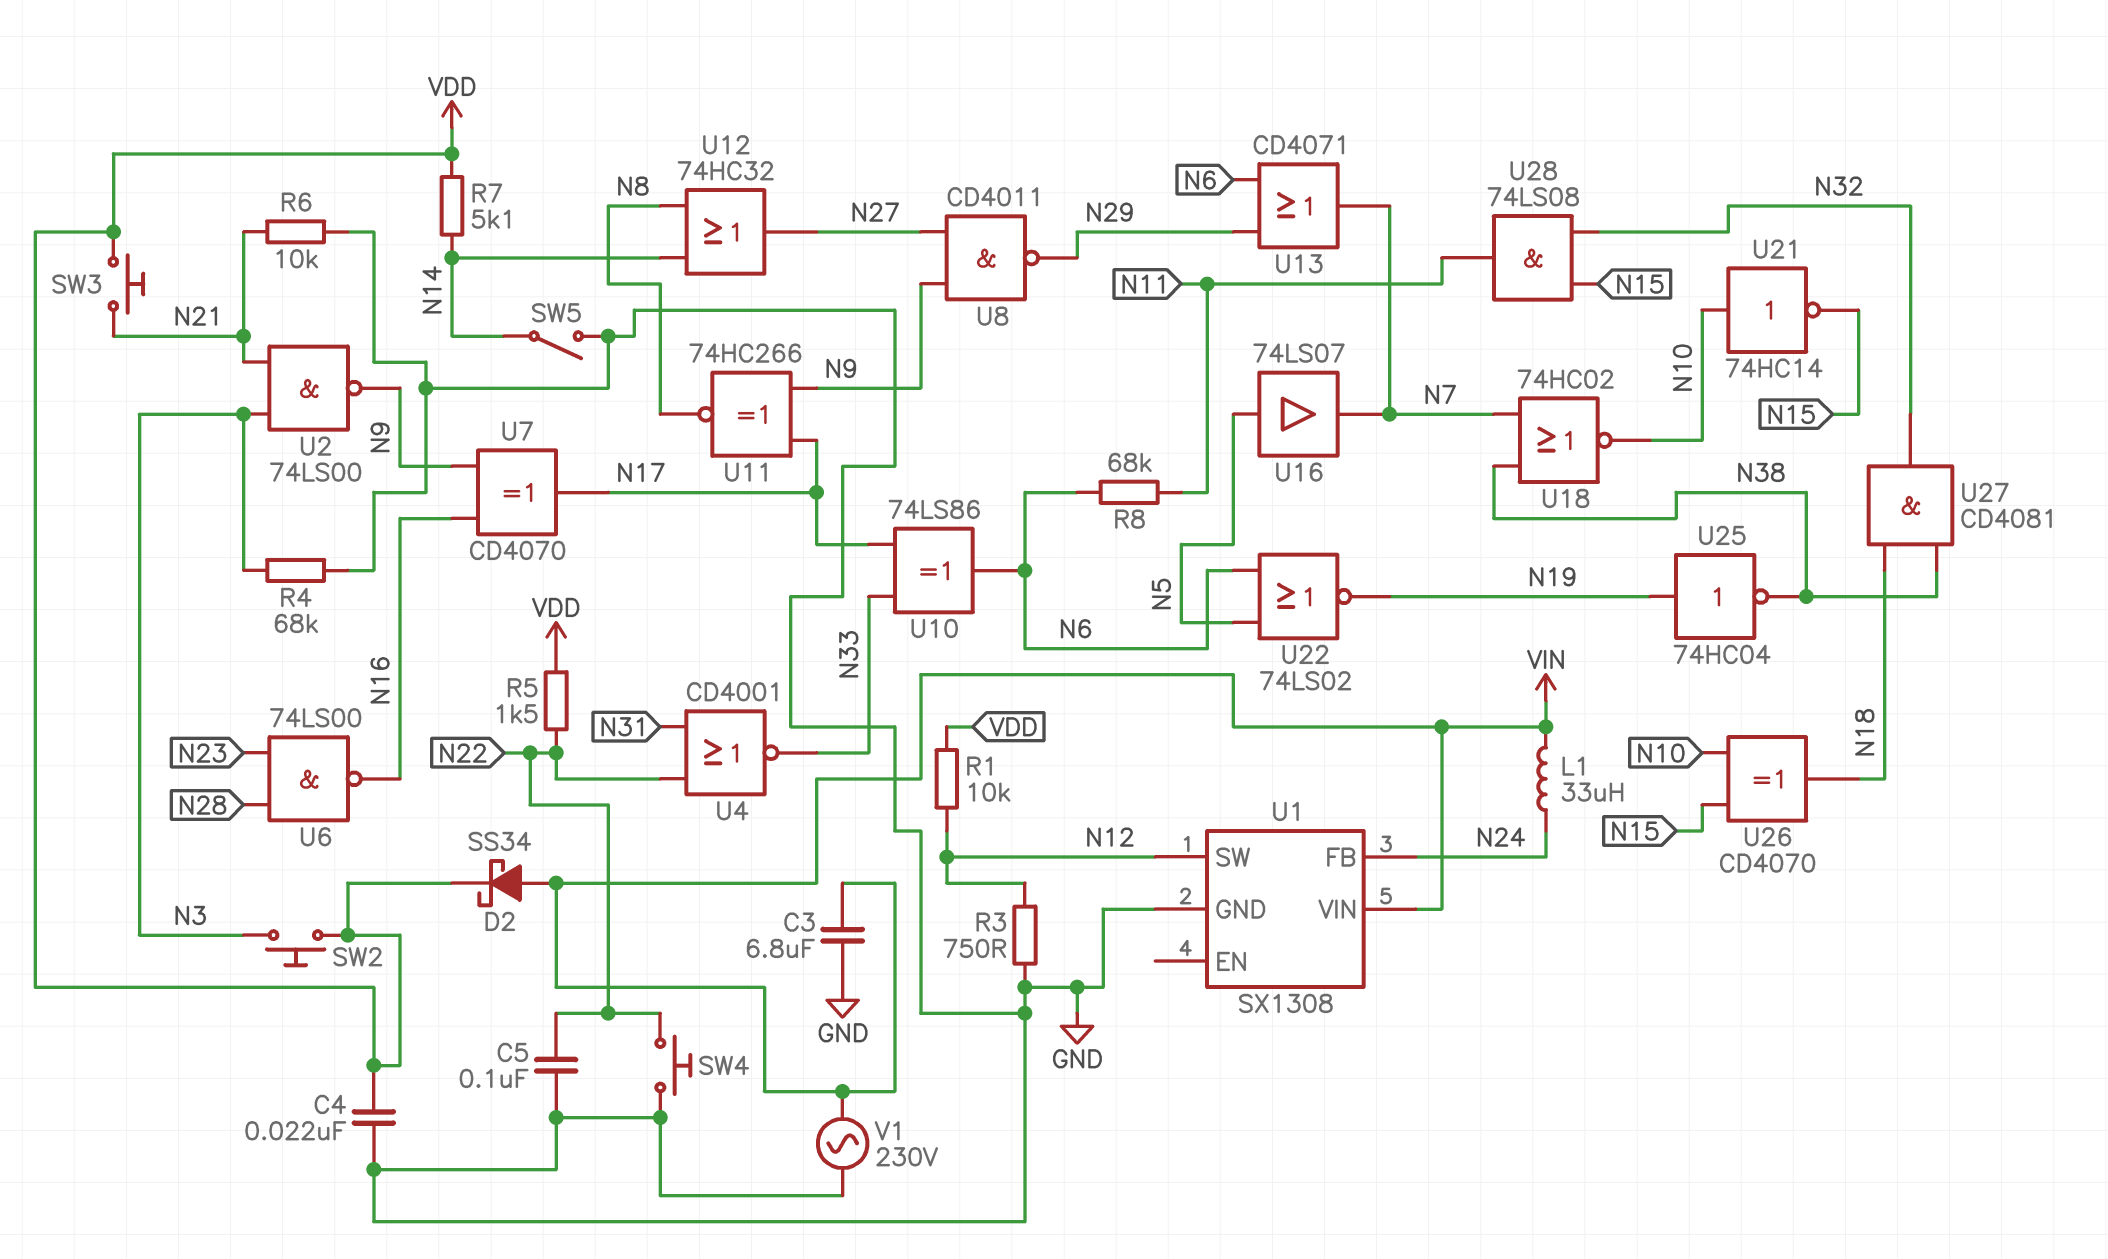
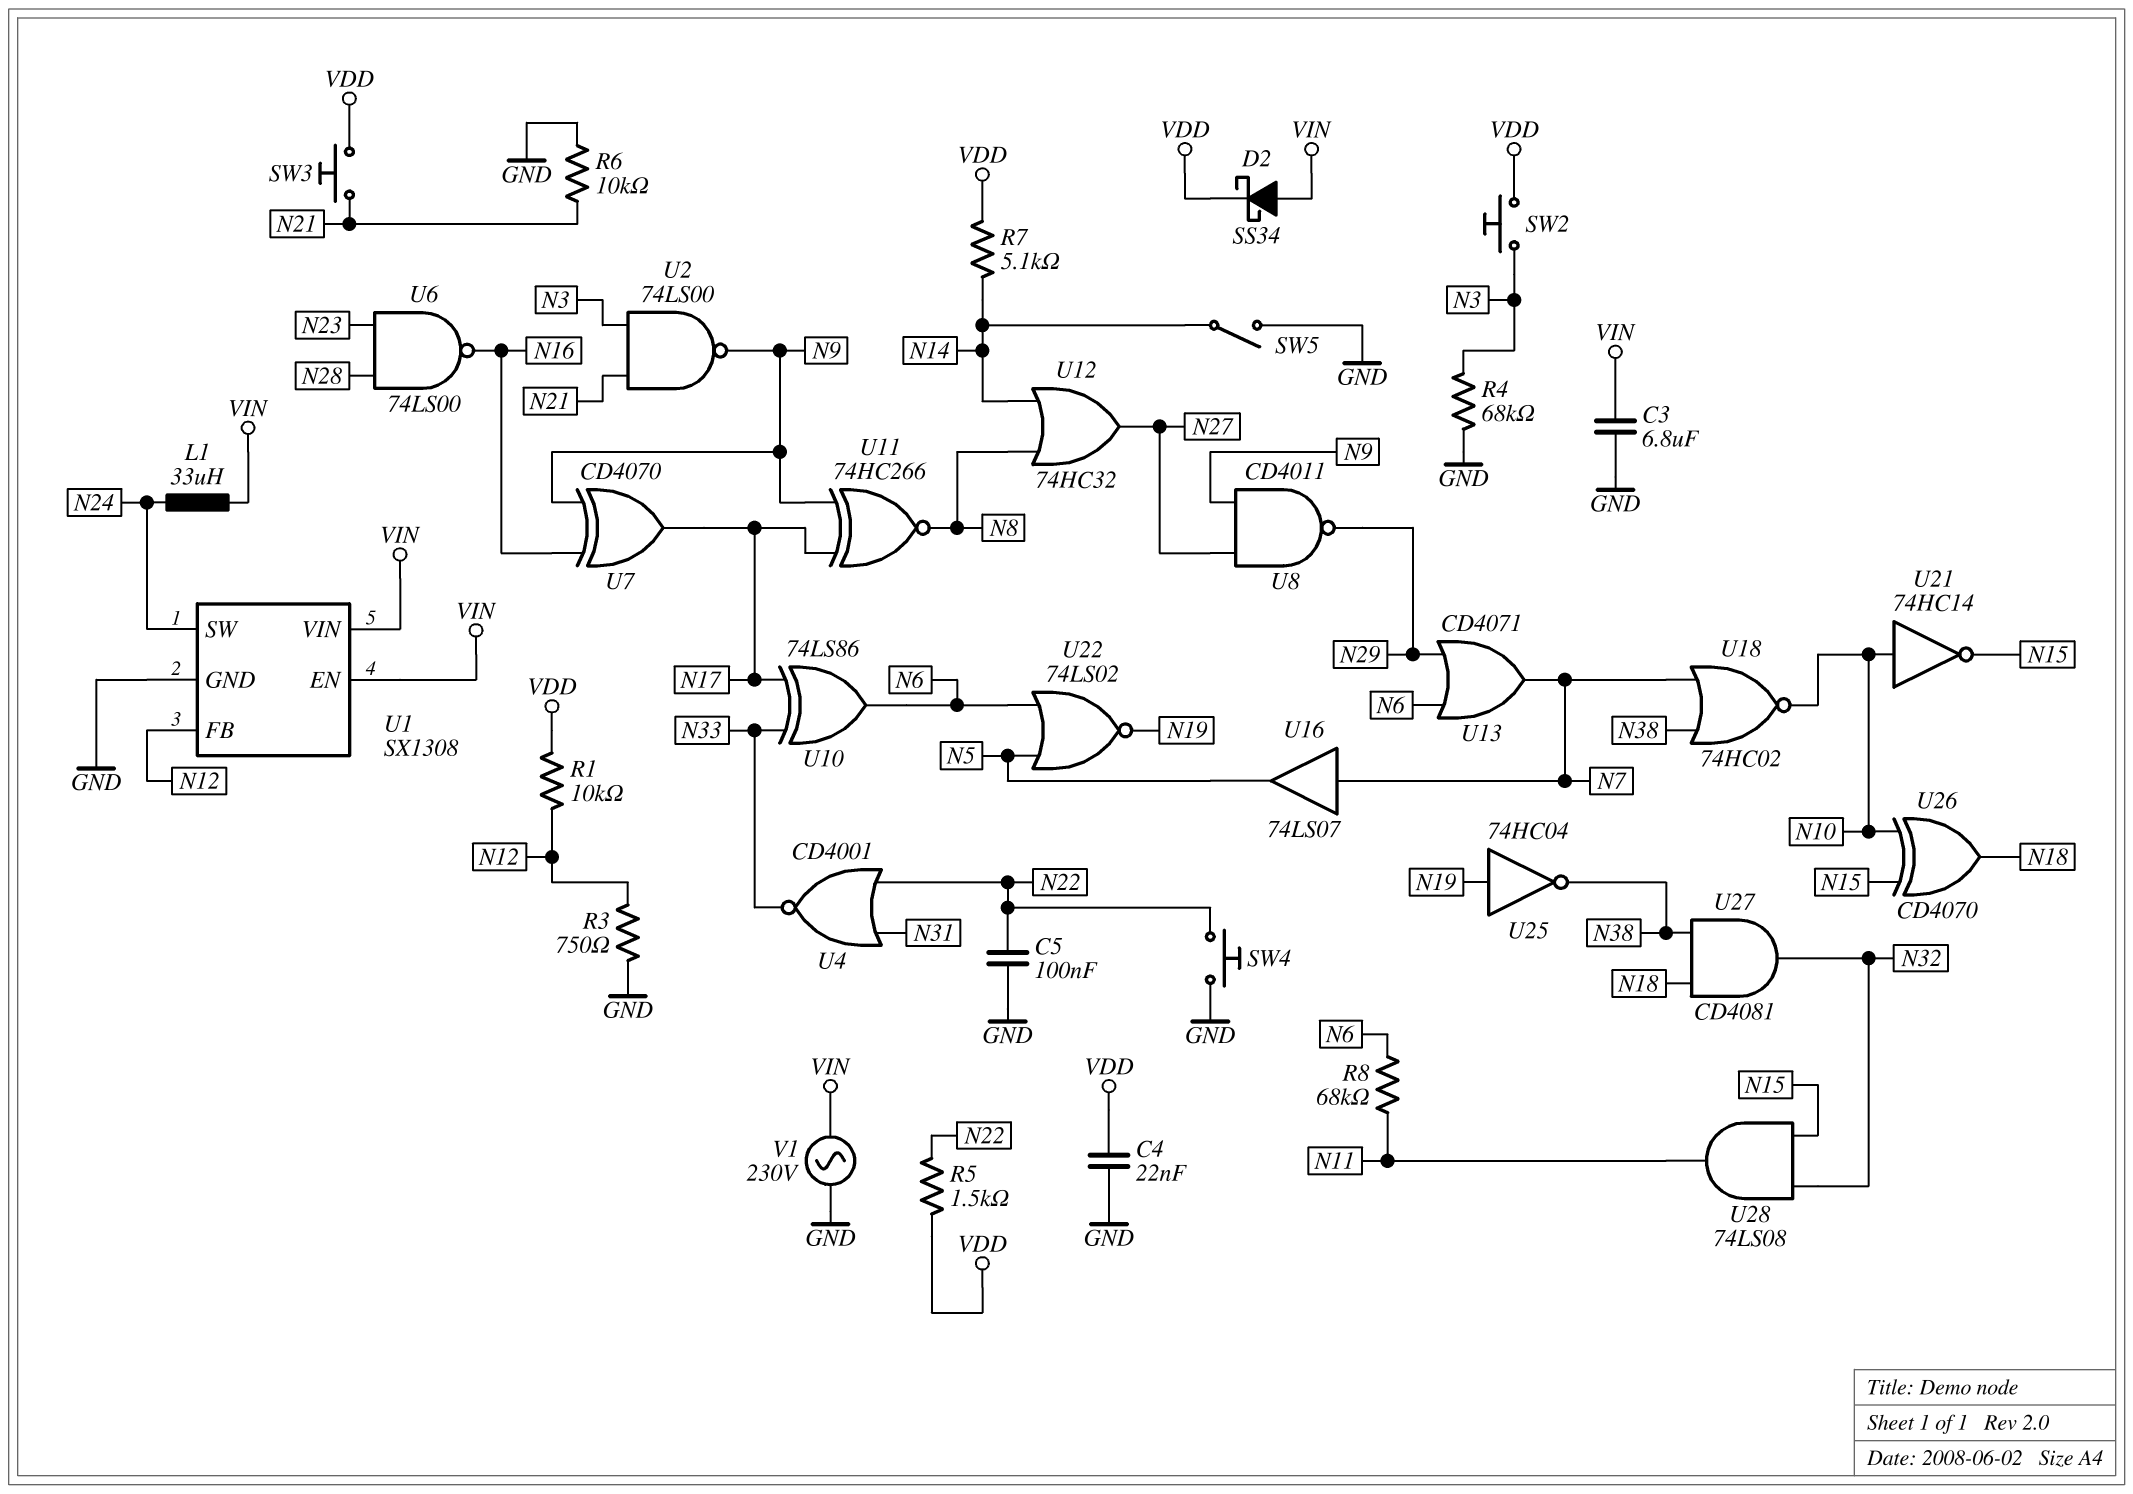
U1 pin EN: none -> VIN
U1 pin FB: N24 -> N12
U1 pin SW: N12 -> N24
U16: buffer 74LS07 (in N5, out N7) -> buffer 74LS07 (in N7, out N5)

